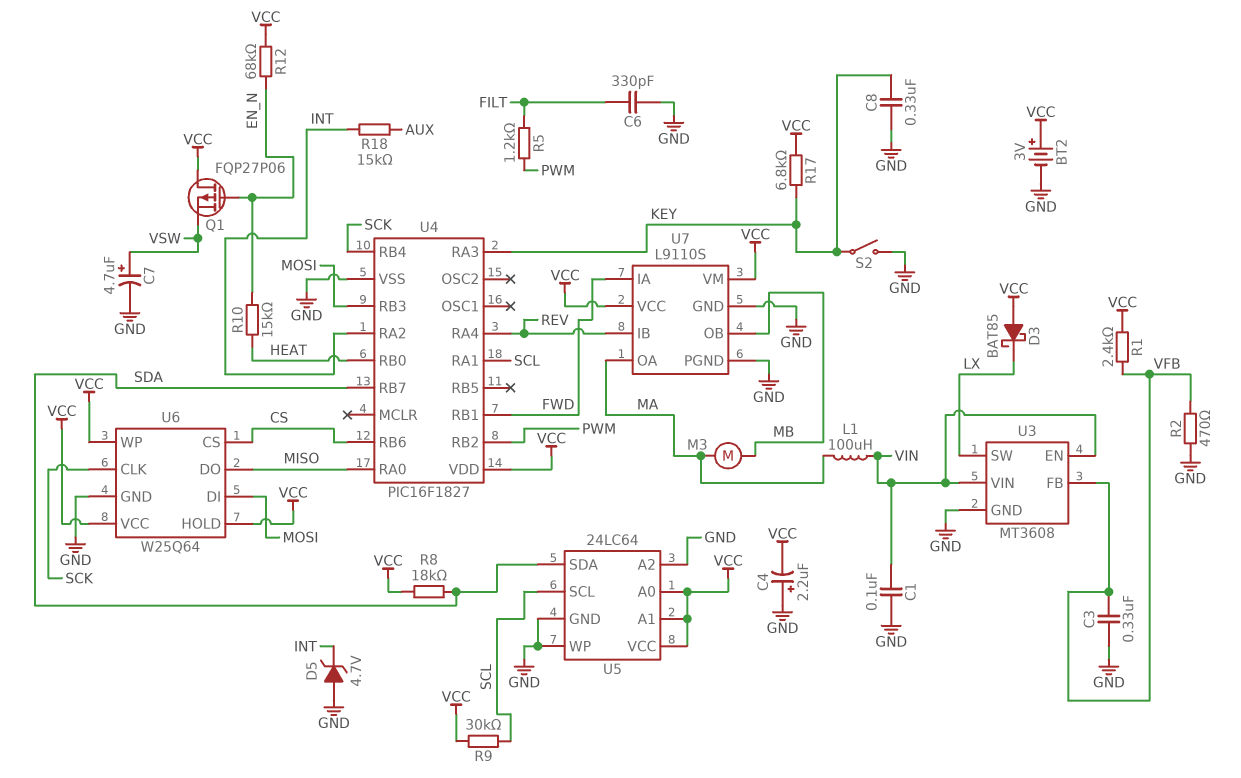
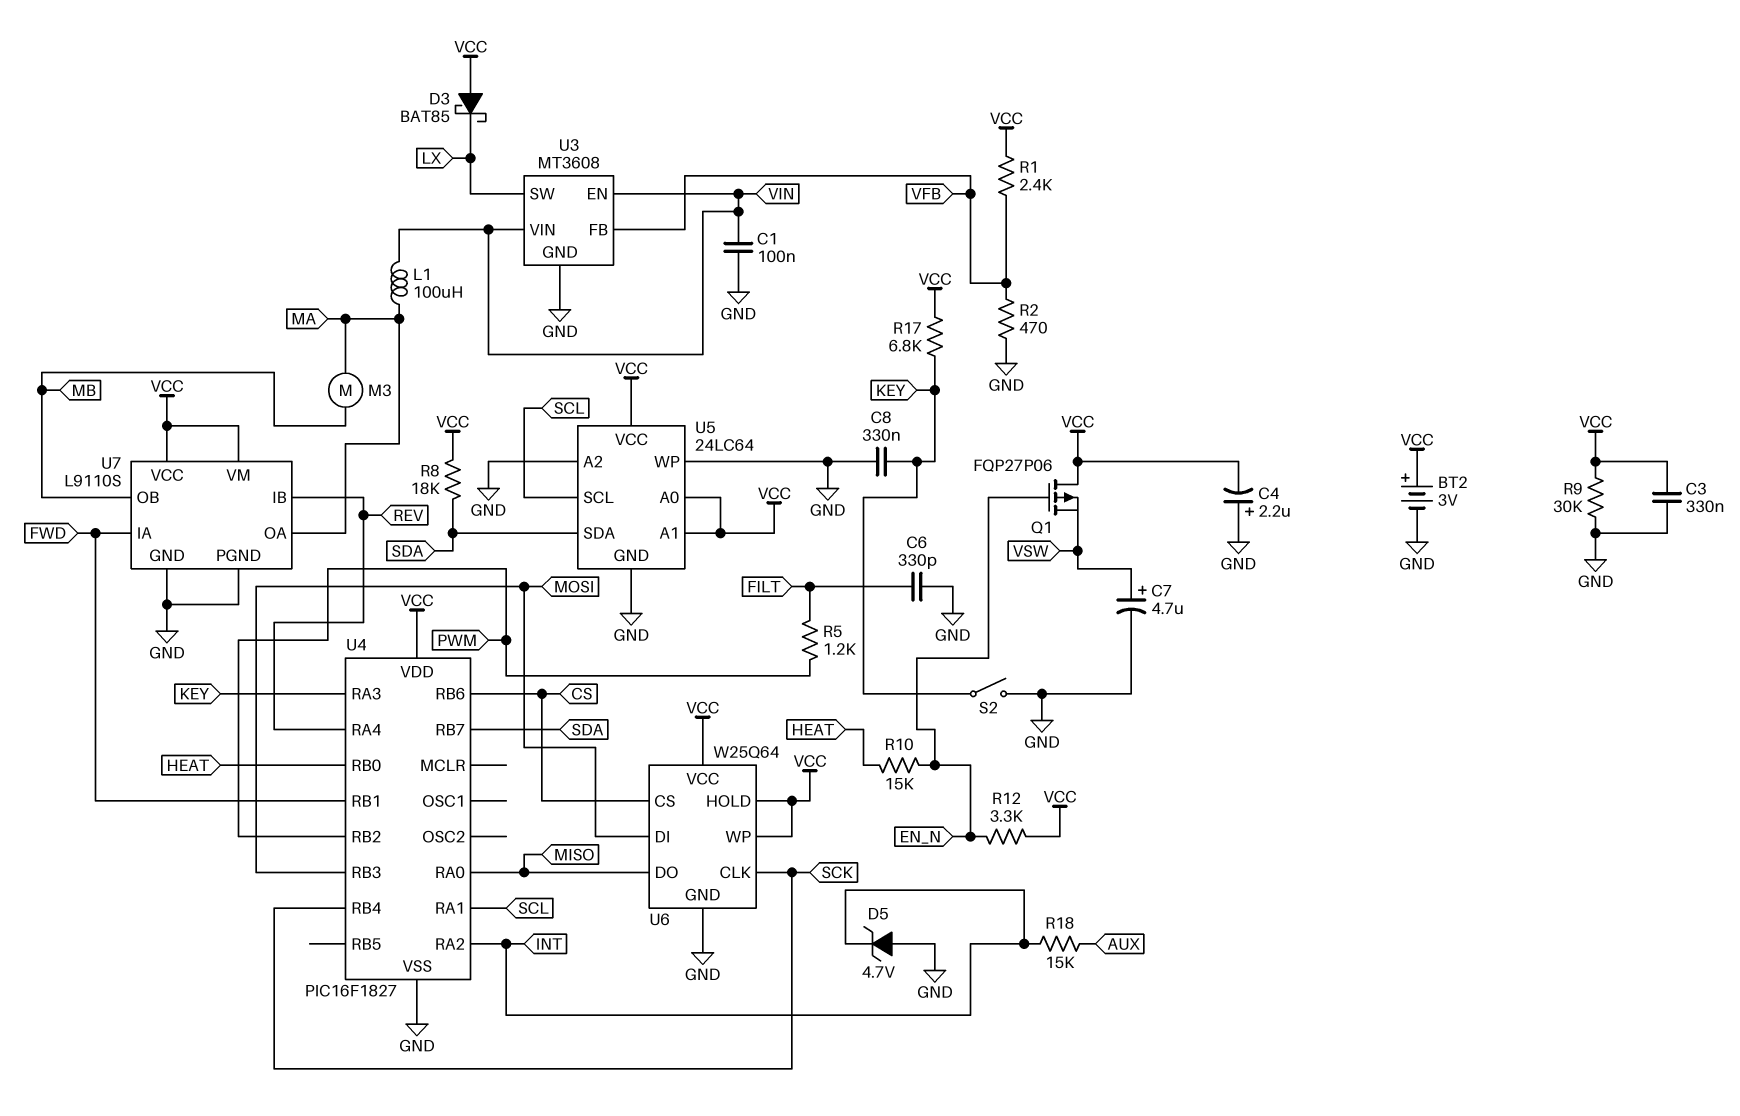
C3: 330nF (GND, VFB) -> 330nF (GND, VCC)
R9: 30k (SCL, VCC) -> 30k (GND, VCC)
R12: 68k (EN_N, VCC) -> 3.3k (EN_N, VCC)

